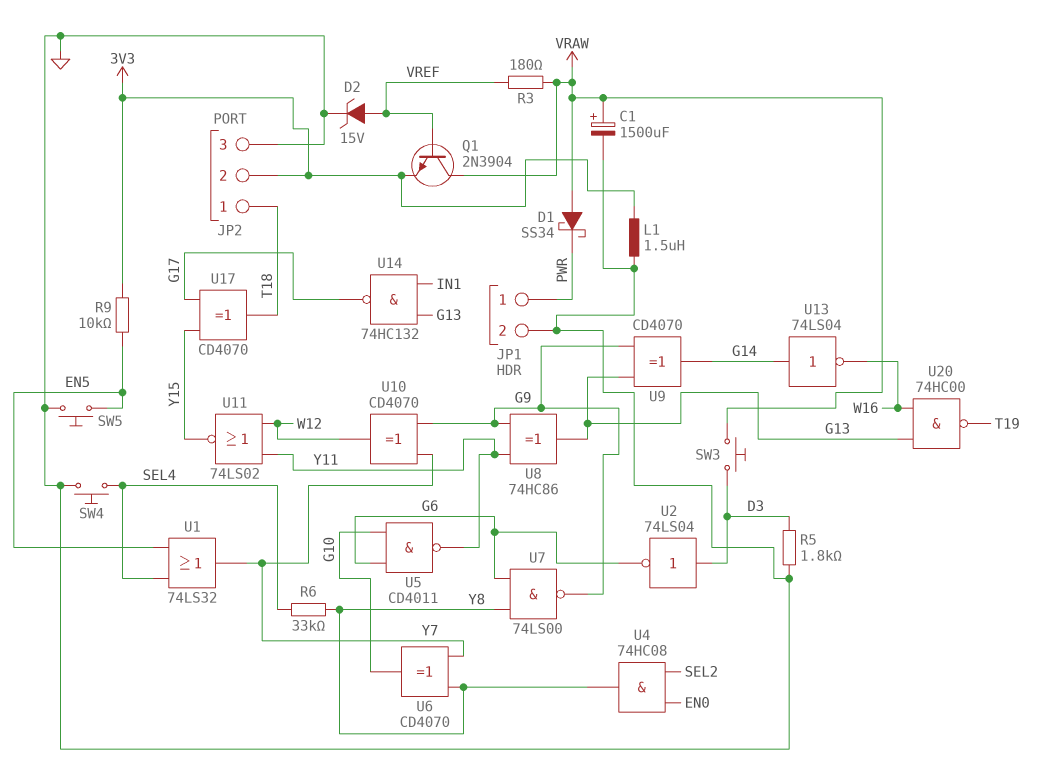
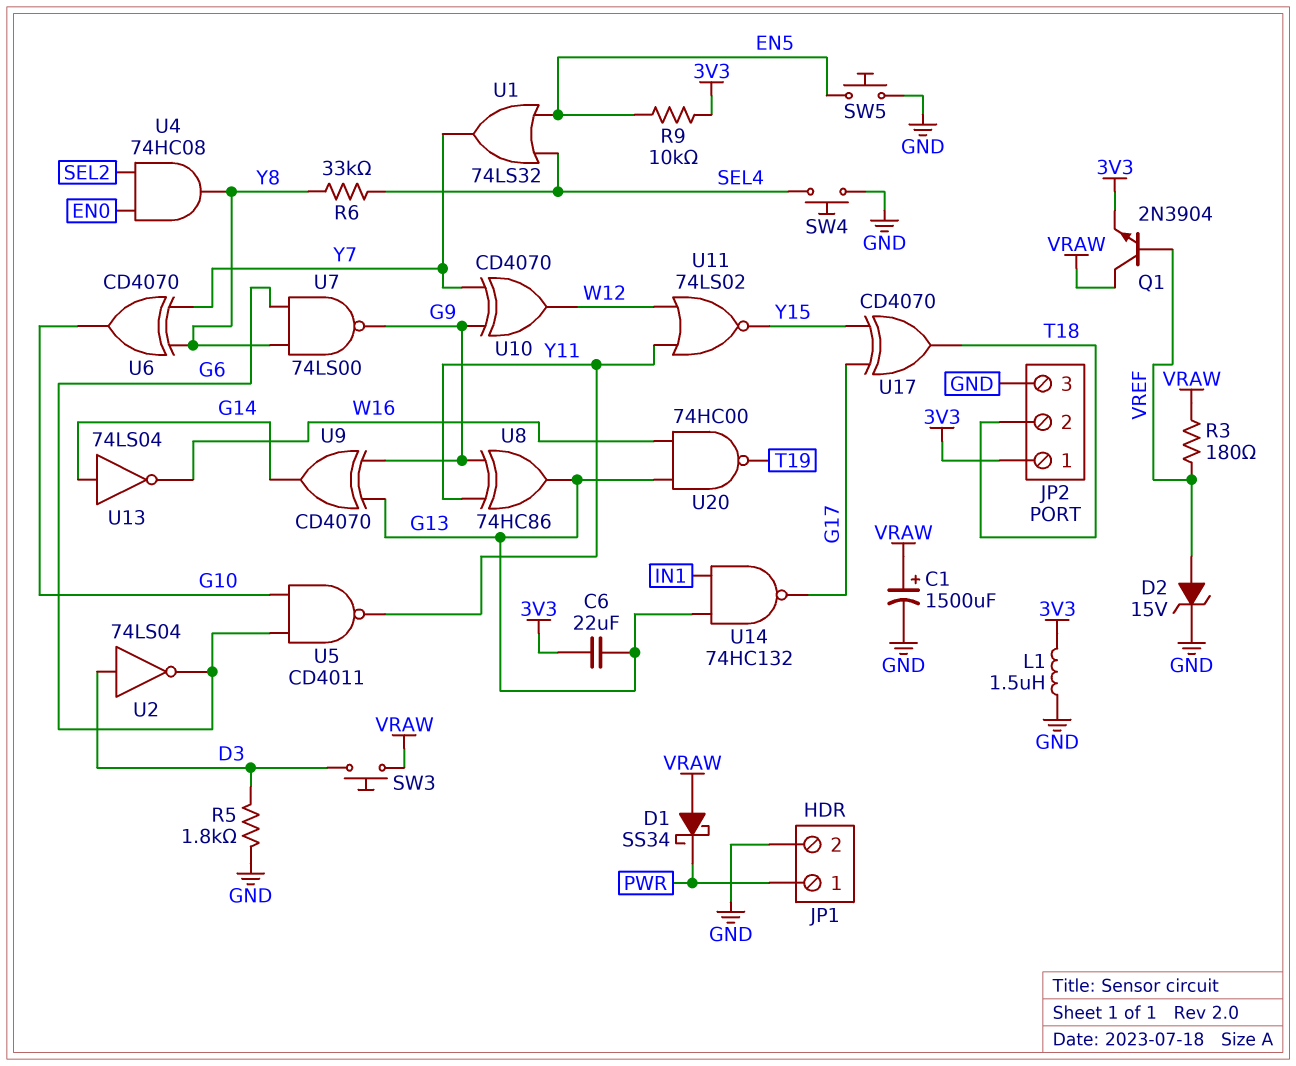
C6: none -> 22uF (3V3, G13)
JP2 pin 1: T18 -> 3V3
JP2 pin 2: 3V3 -> T18

